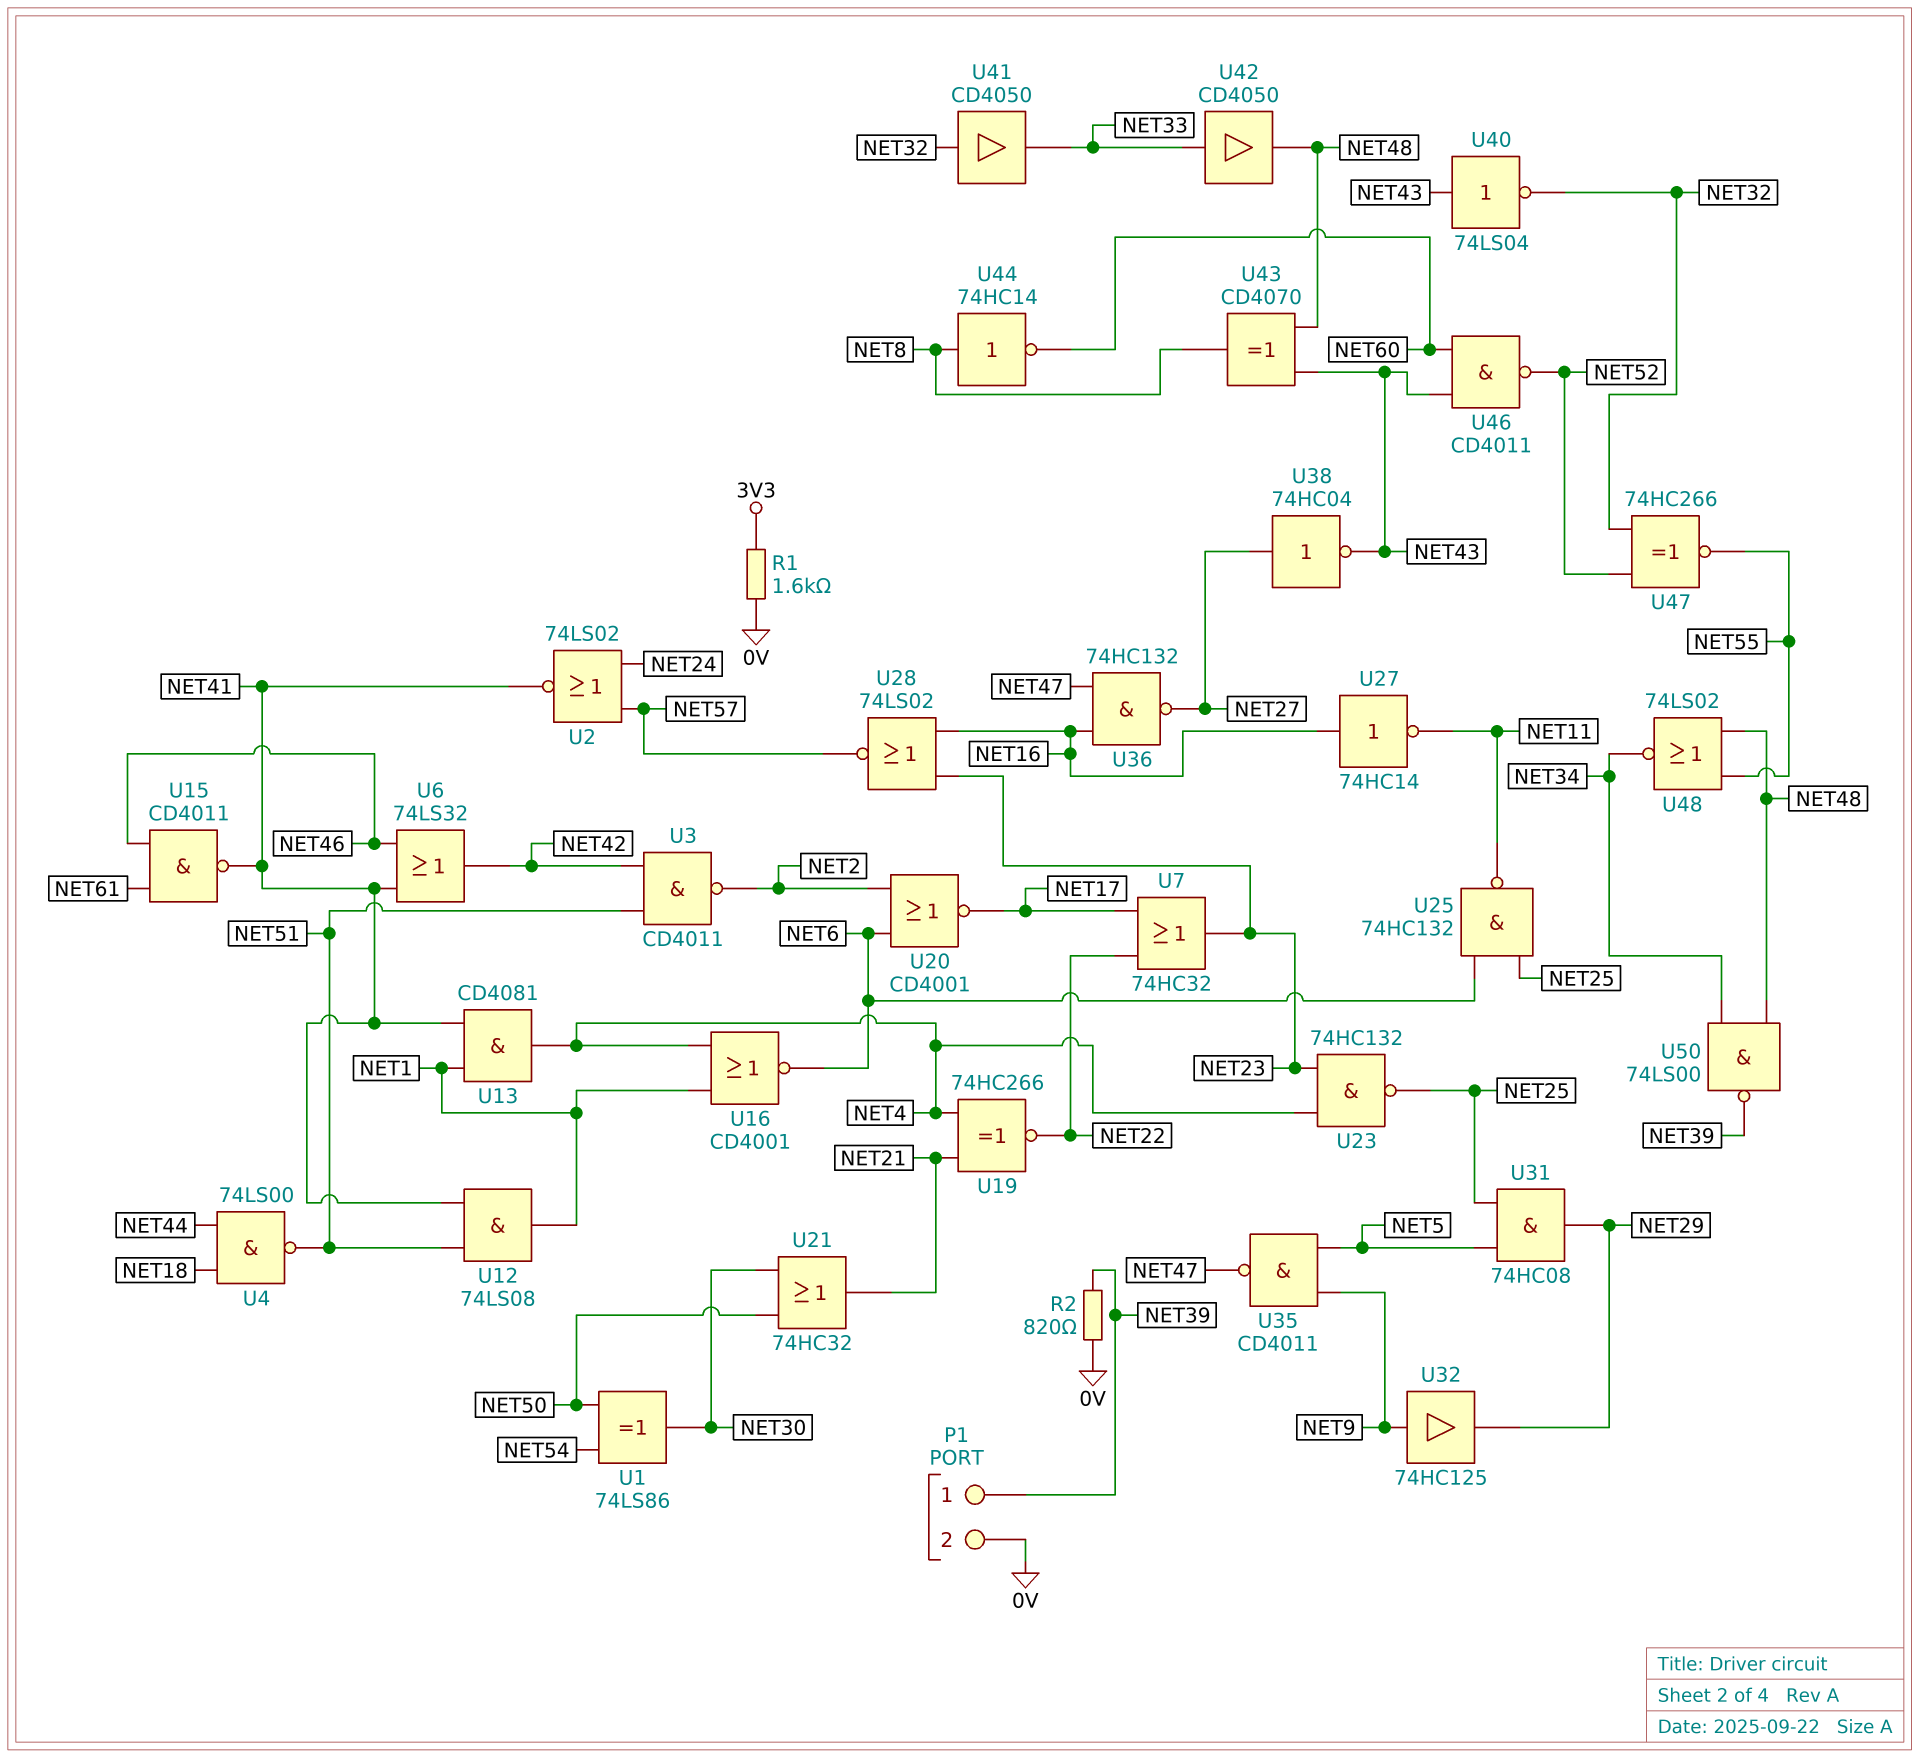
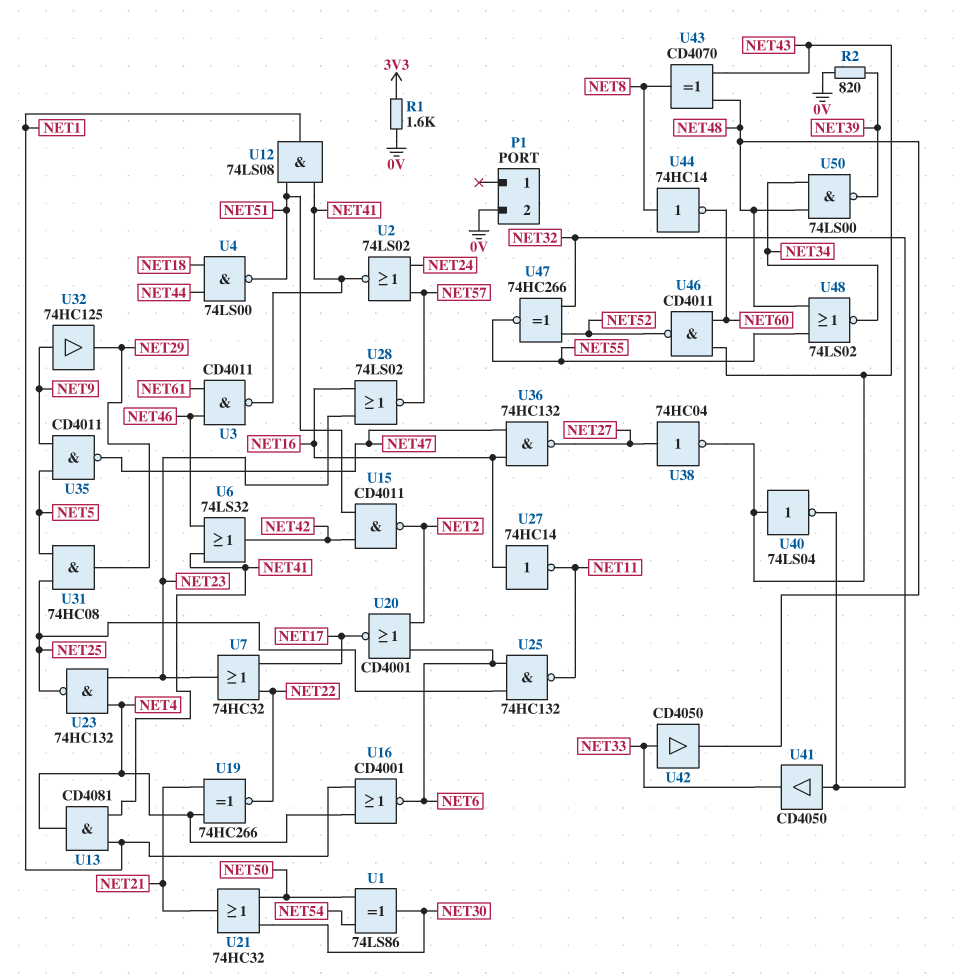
P1 pin 1: NET39 -> none
U3: NAND CD4011 (in NET42, in NET51, out NET2) -> NAND CD4011 (in NET46, in NET61, out NET41)
U15: NAND CD4011 (in NET46, in NET61, out NET41) -> NAND CD4011 (in NET42, in NET51, out NET2)

